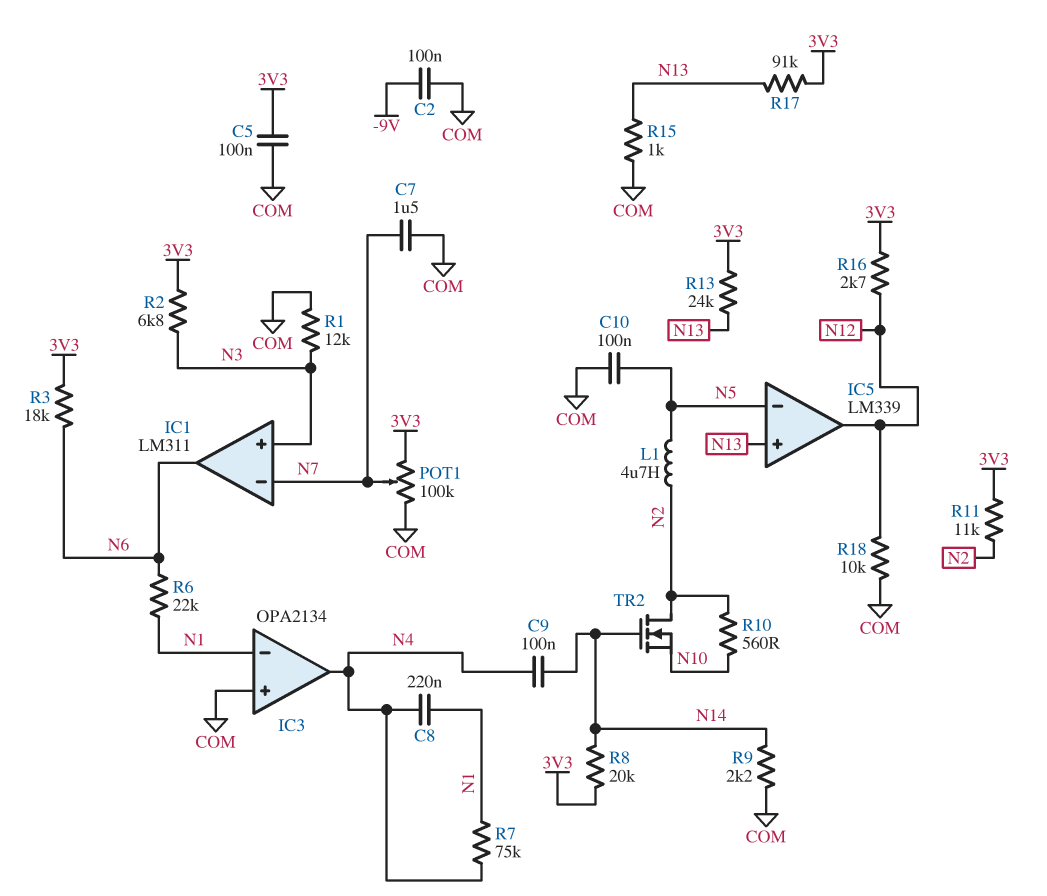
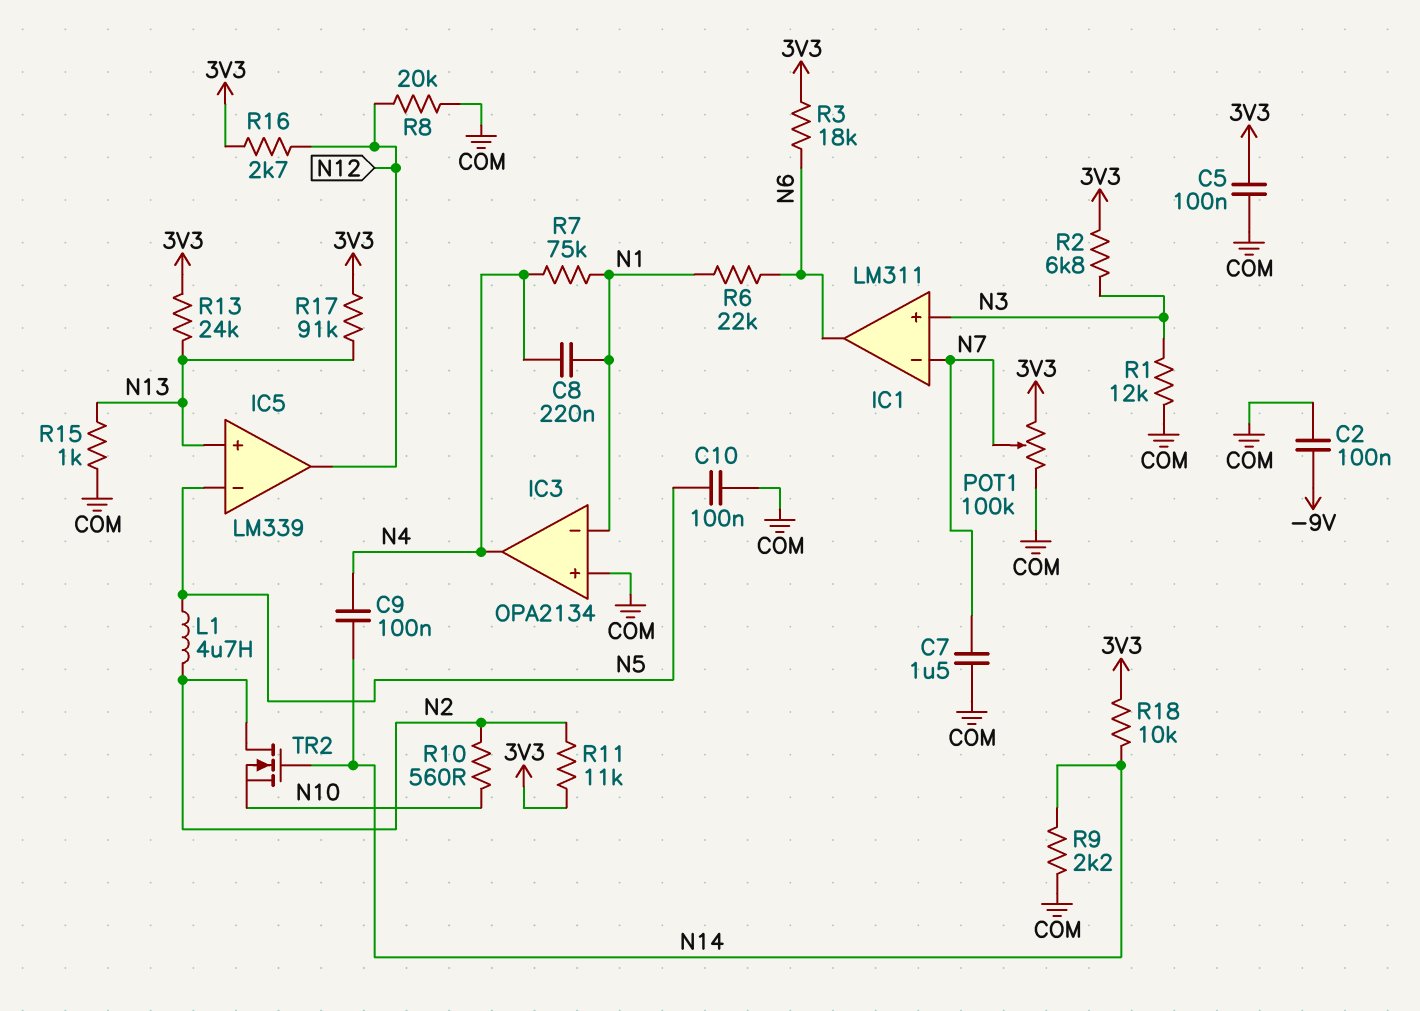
R8: 20k (3V3, N14) -> 20k (COM, N12)
R18: 10k (COM, N12) -> 10k (3V3, N14)

